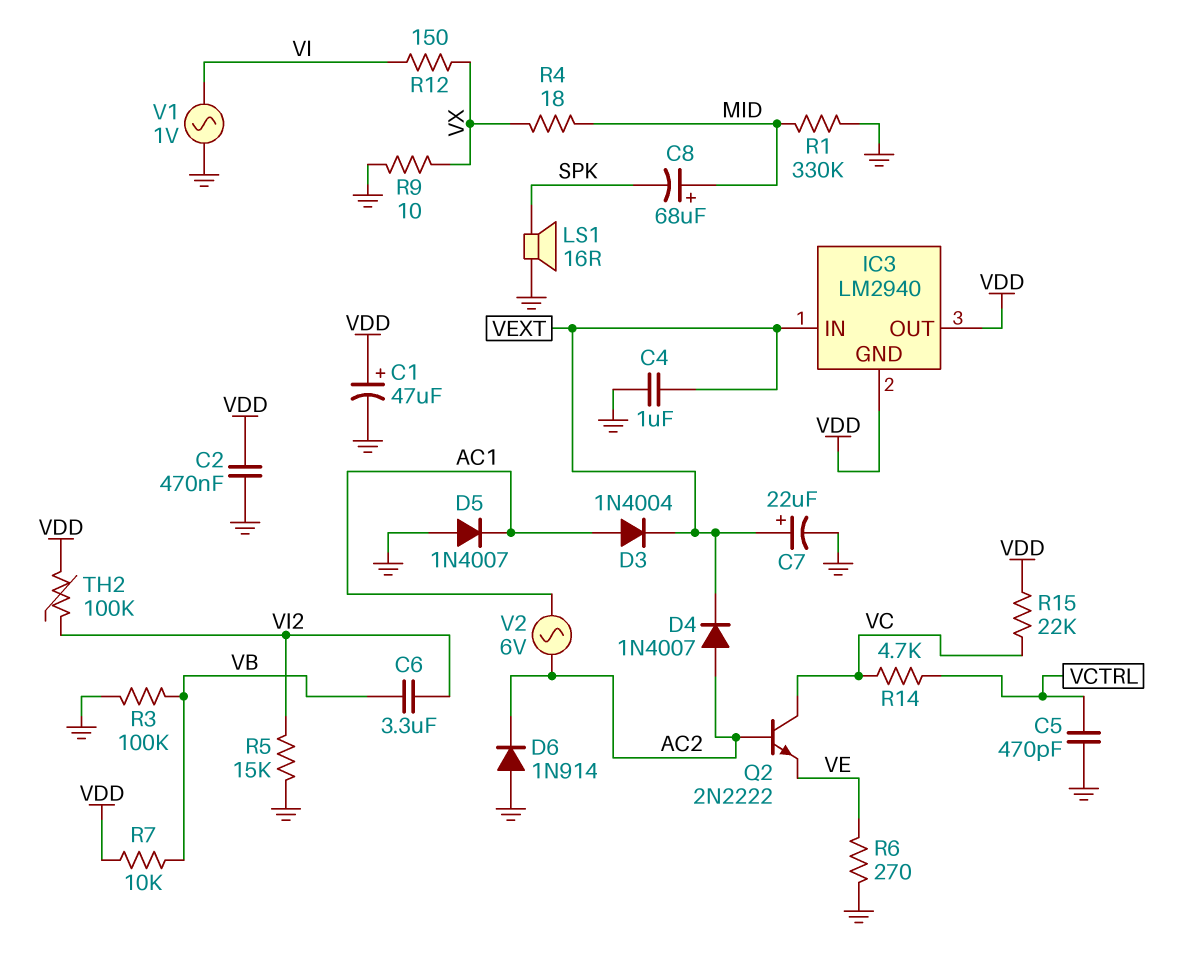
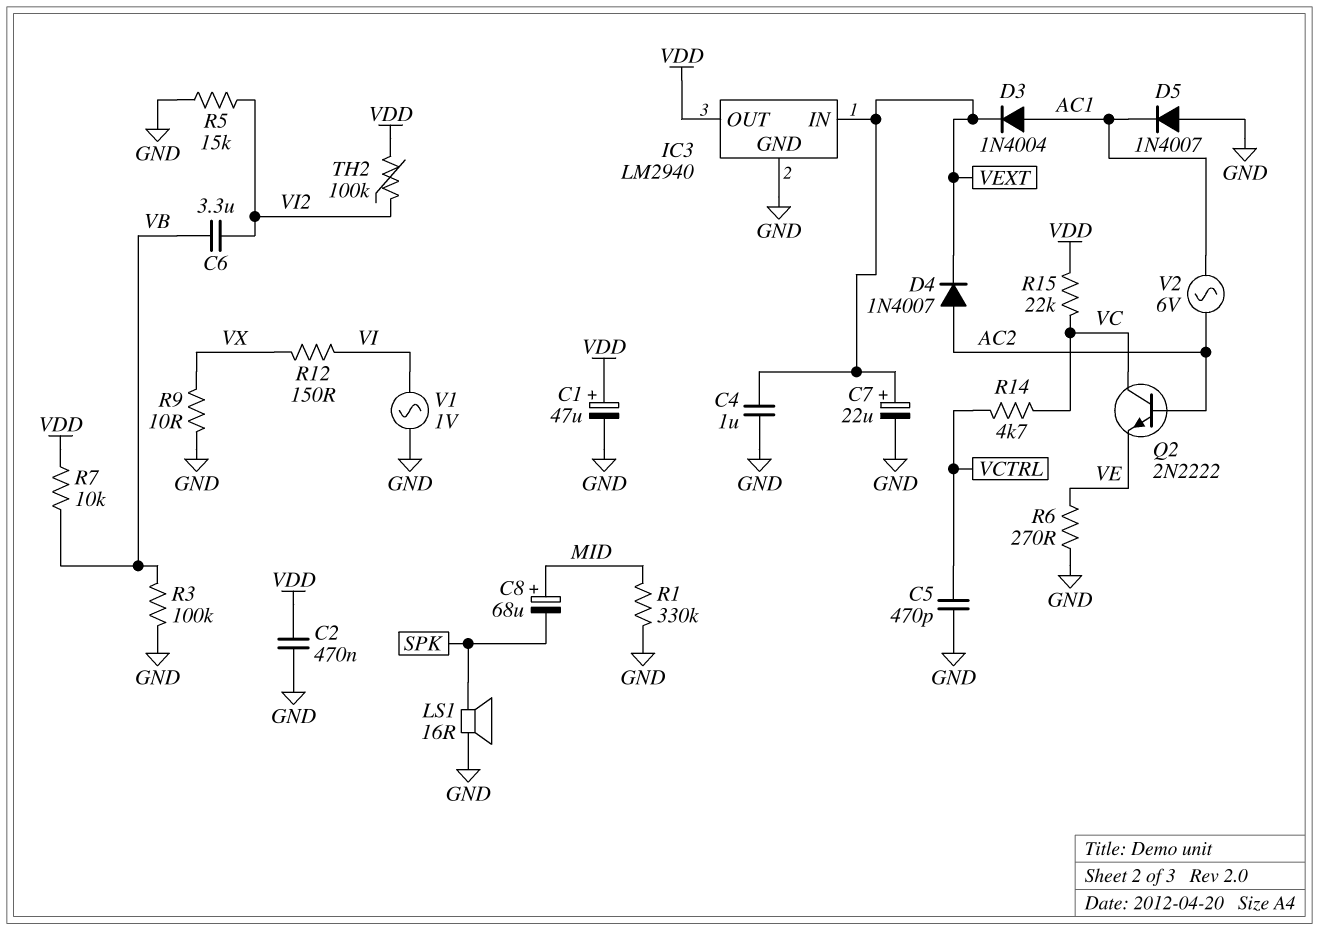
D6: diode 1N914 (A GND, K AC2) -> none
IC3 pin GND: VDD -> GND
R4: 18 (MID, VX) -> none

